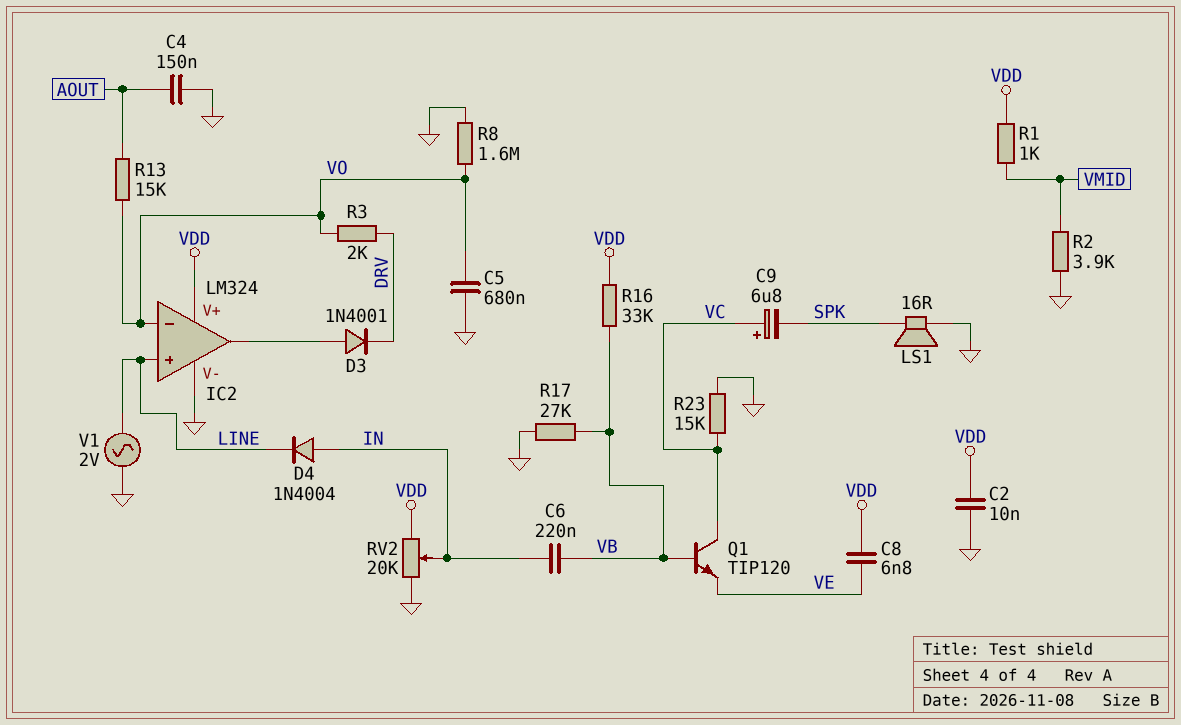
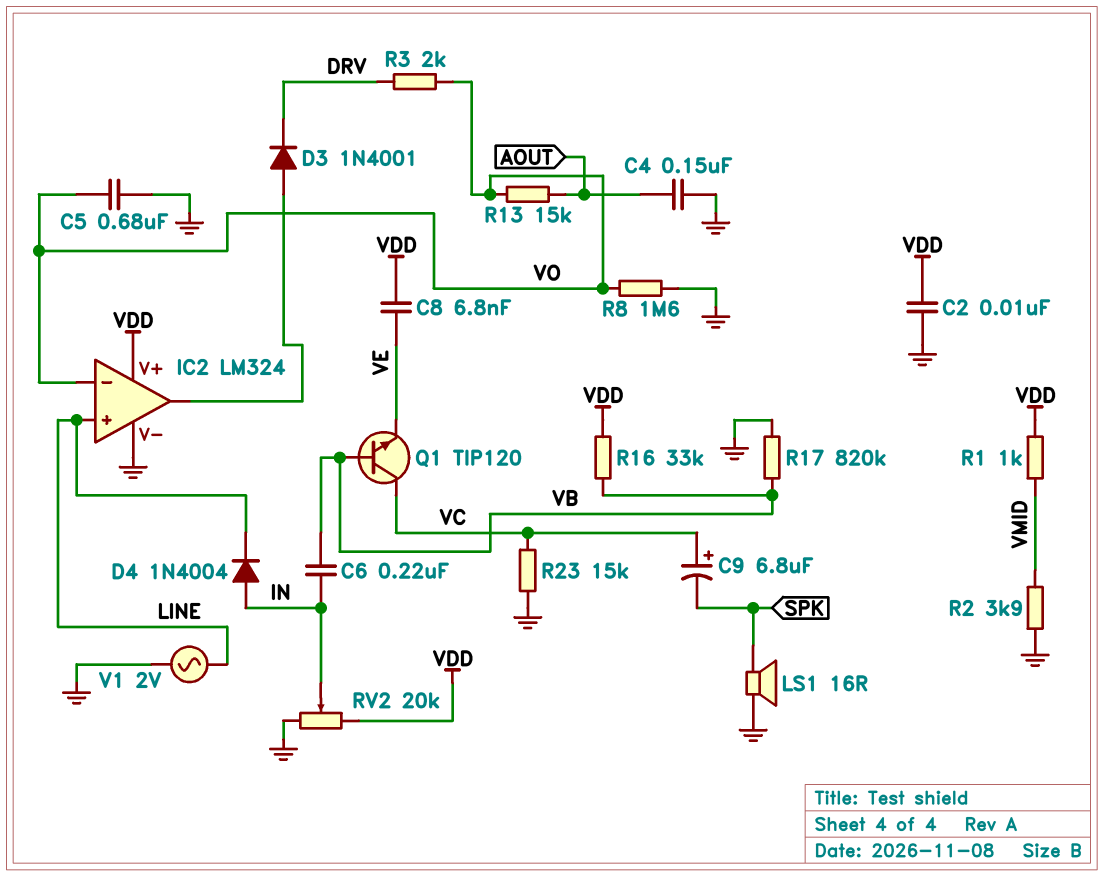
R17: 27k (GND, VB) -> 820k (GND, VB)

